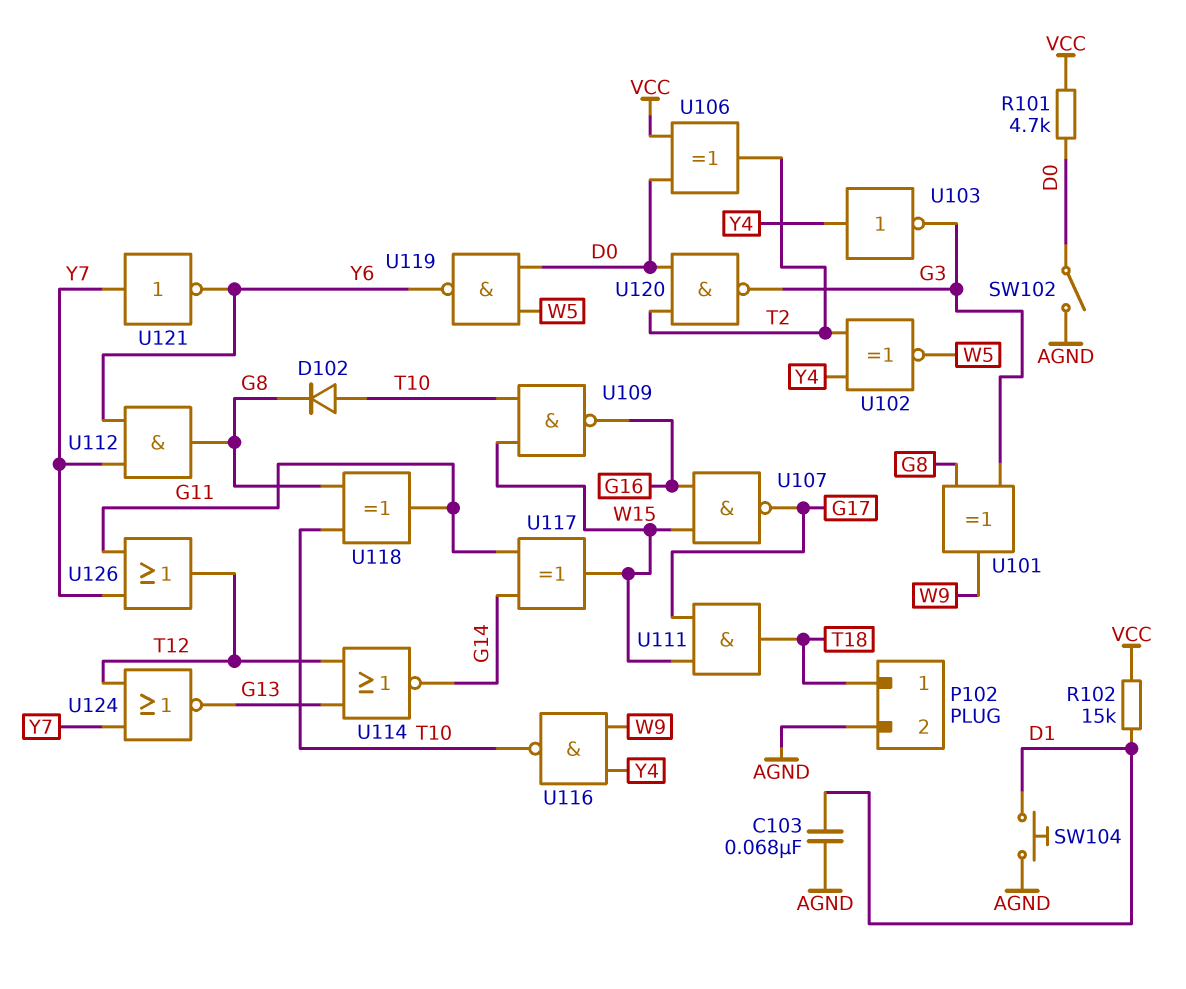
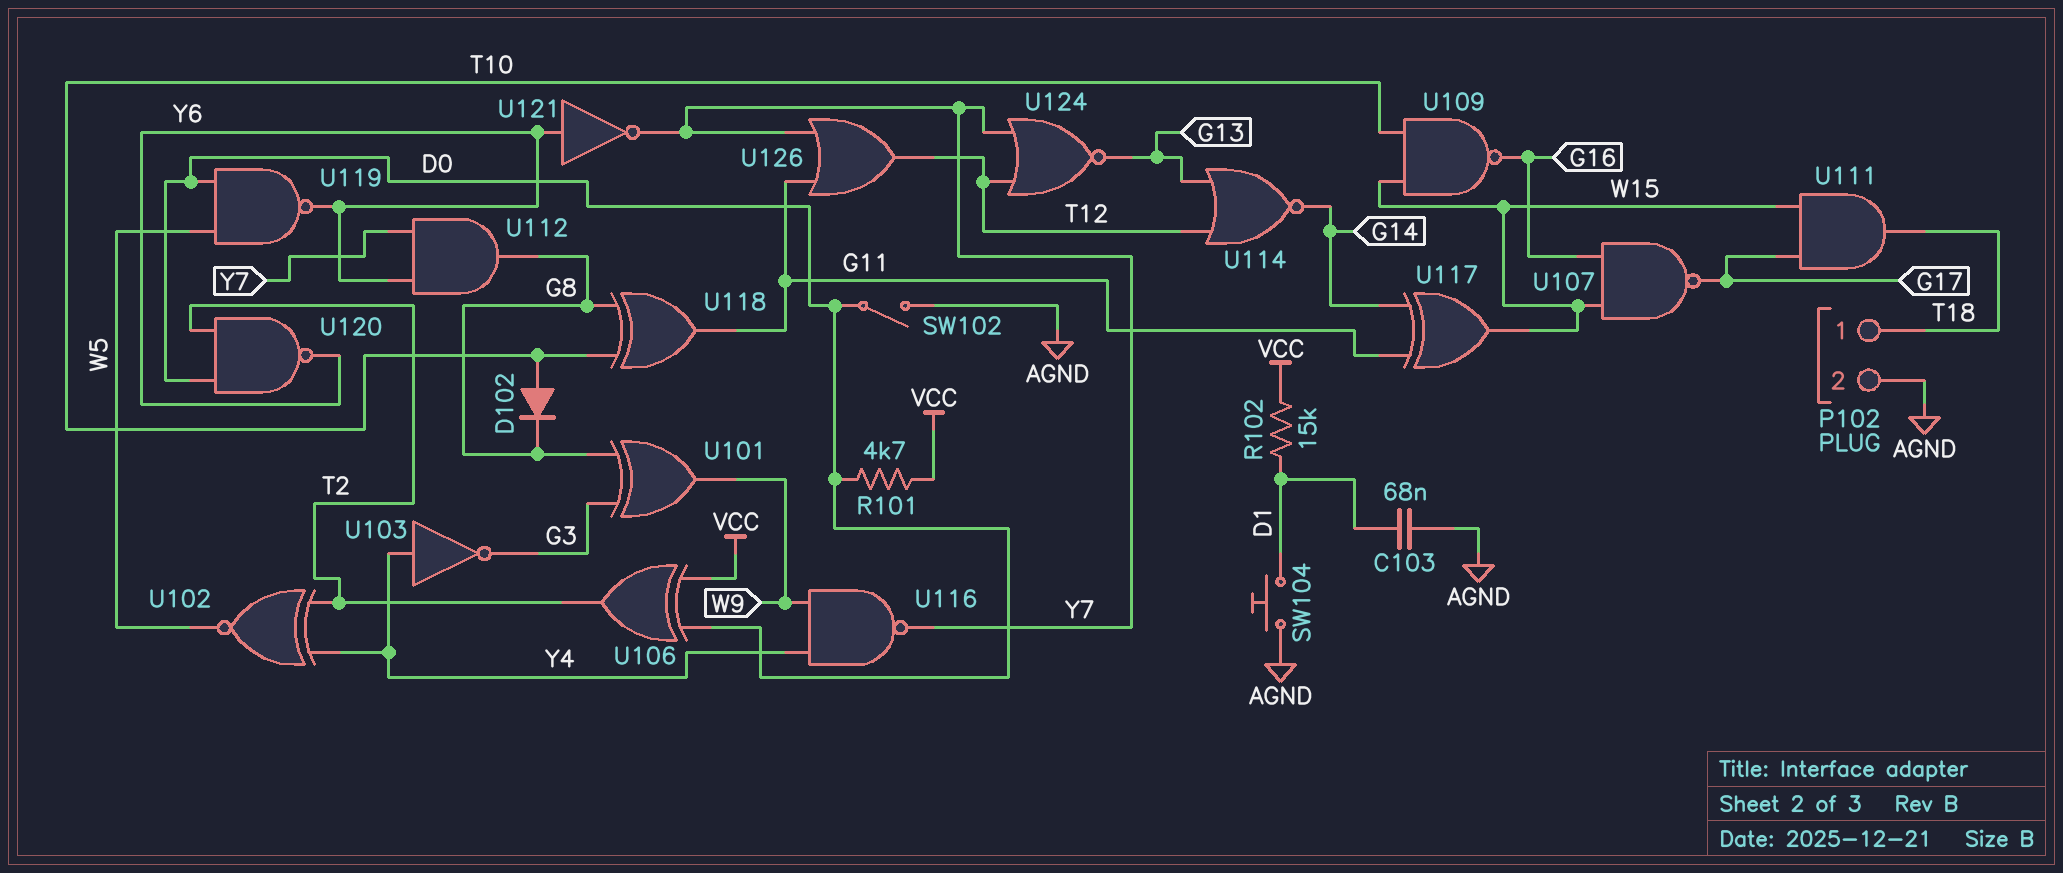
U116: NAND (in W9, in Y4, out T10) -> NAND (in W9, in Y4, out Y7)
U120: NAND (in D0, in T2, out G3) -> NAND (in D0, in T2, out Y6)
U121: NOT (in Y7, out Y6) -> NOT (in Y6, out Y7)

